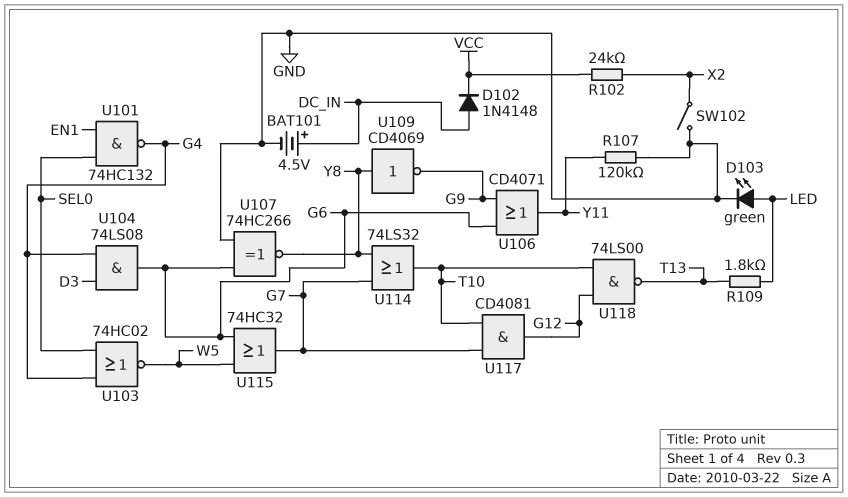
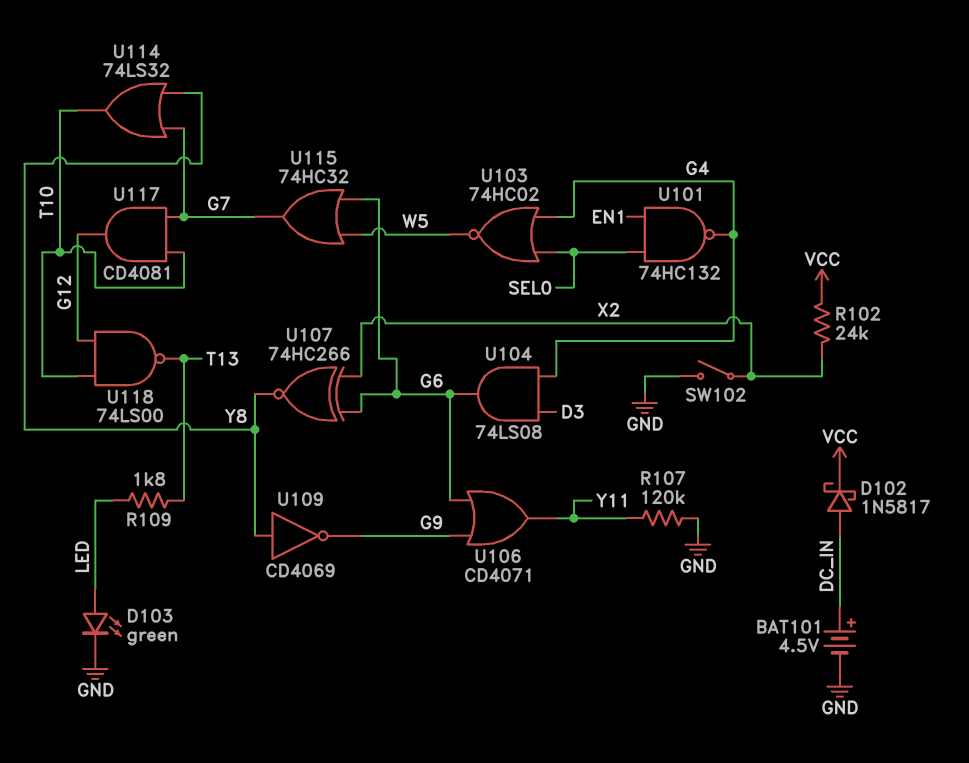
D102: diode 1N4148 (A DC_IN, K VCC) -> schottky 1N5817 (A DC_IN, K VCC)
U107: XNOR 74HC266 (in G6, in GND, out Y8) -> XNOR 74HC266 (in G6, in X2, out Y8)

